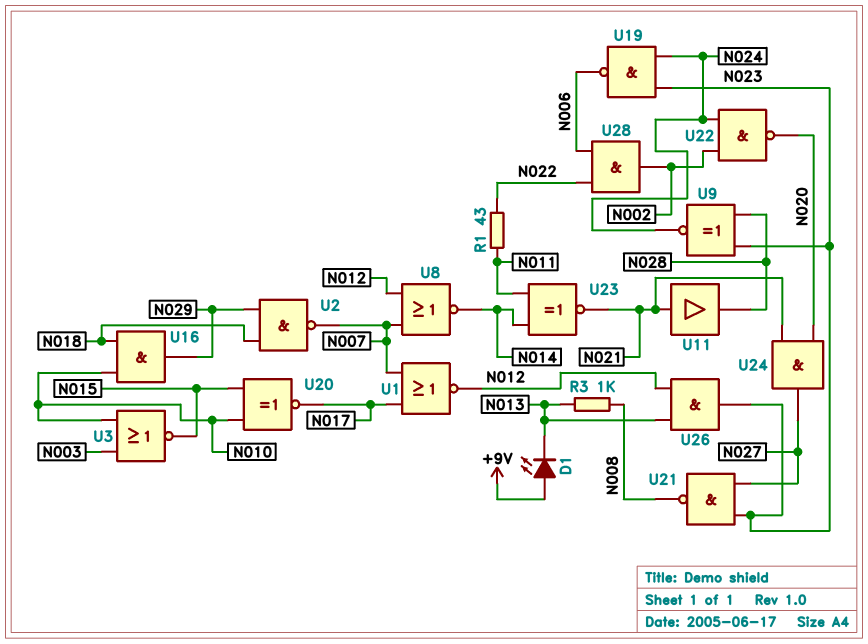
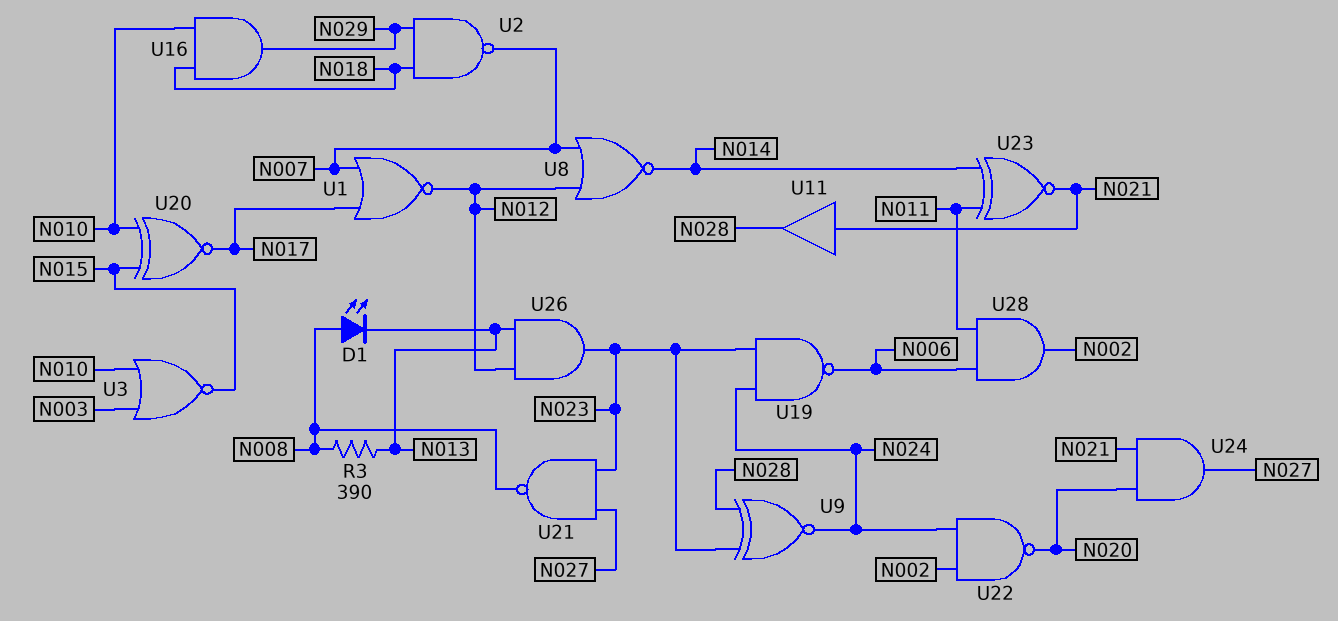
D1: LED (A +9V, K N013) -> LED (A N008, K N013)
R1: 43 (N011, N022) -> none
R3: 1k (N008, N013) -> 390 (N008, N013)
U28: AND (in N006, in N022, out N002) -> AND (in N006, in N011, out N002)

